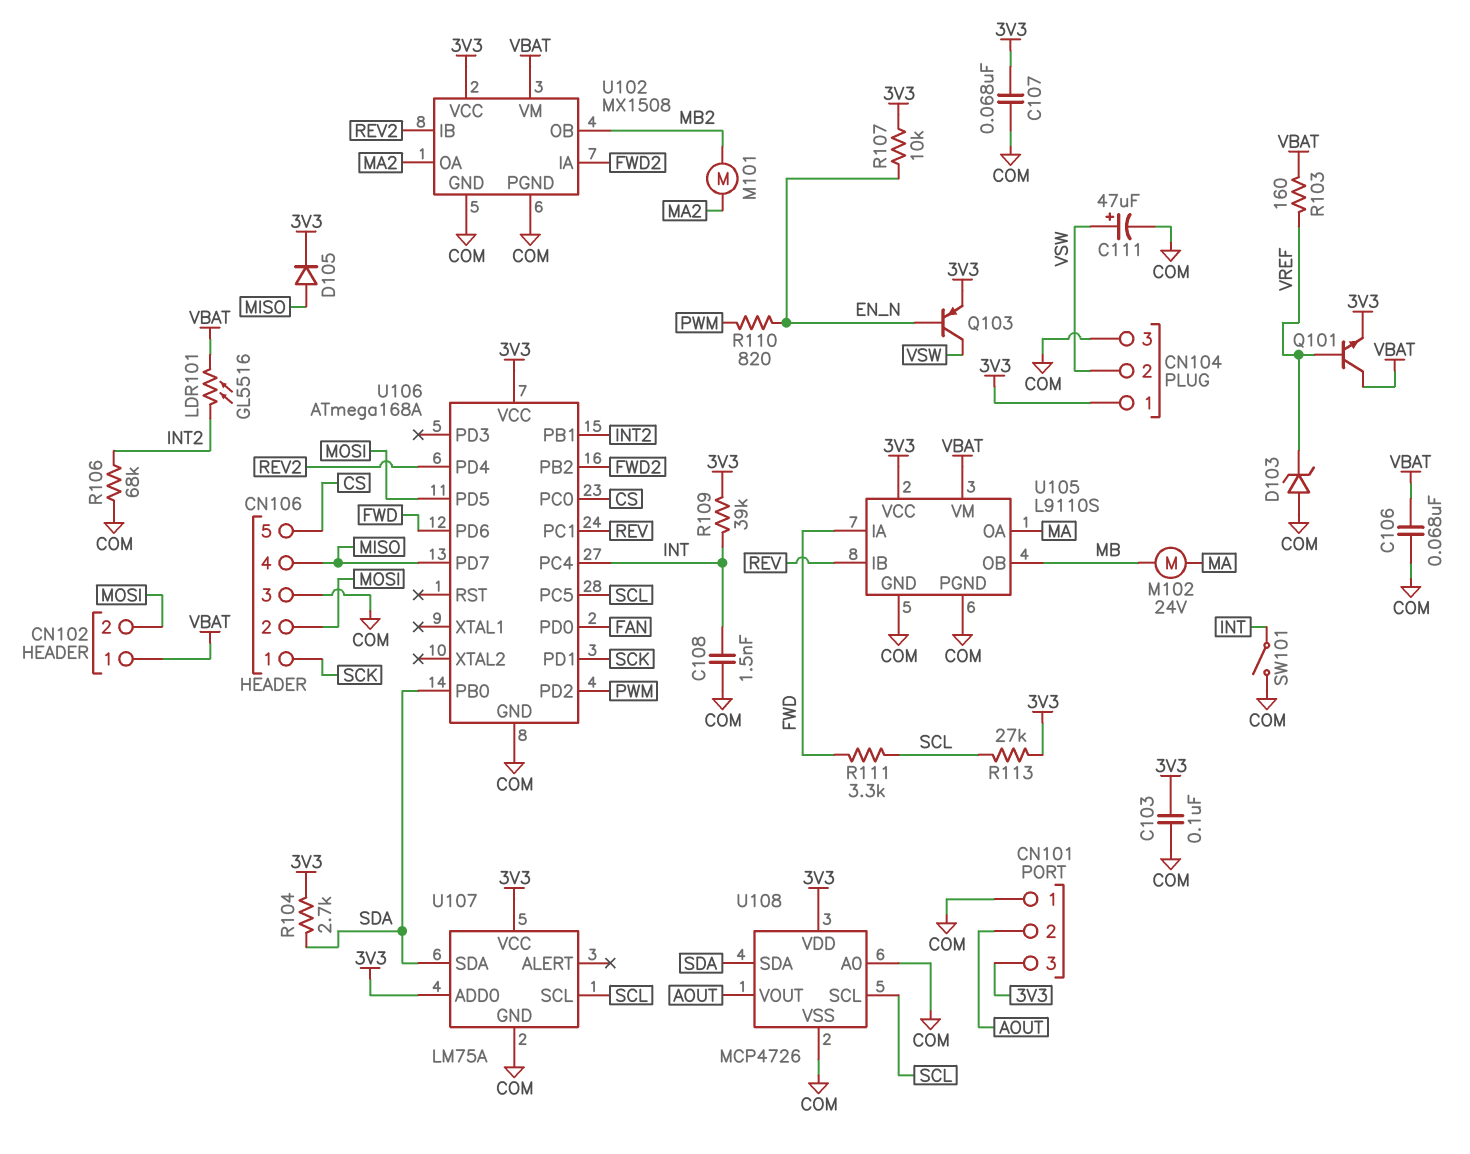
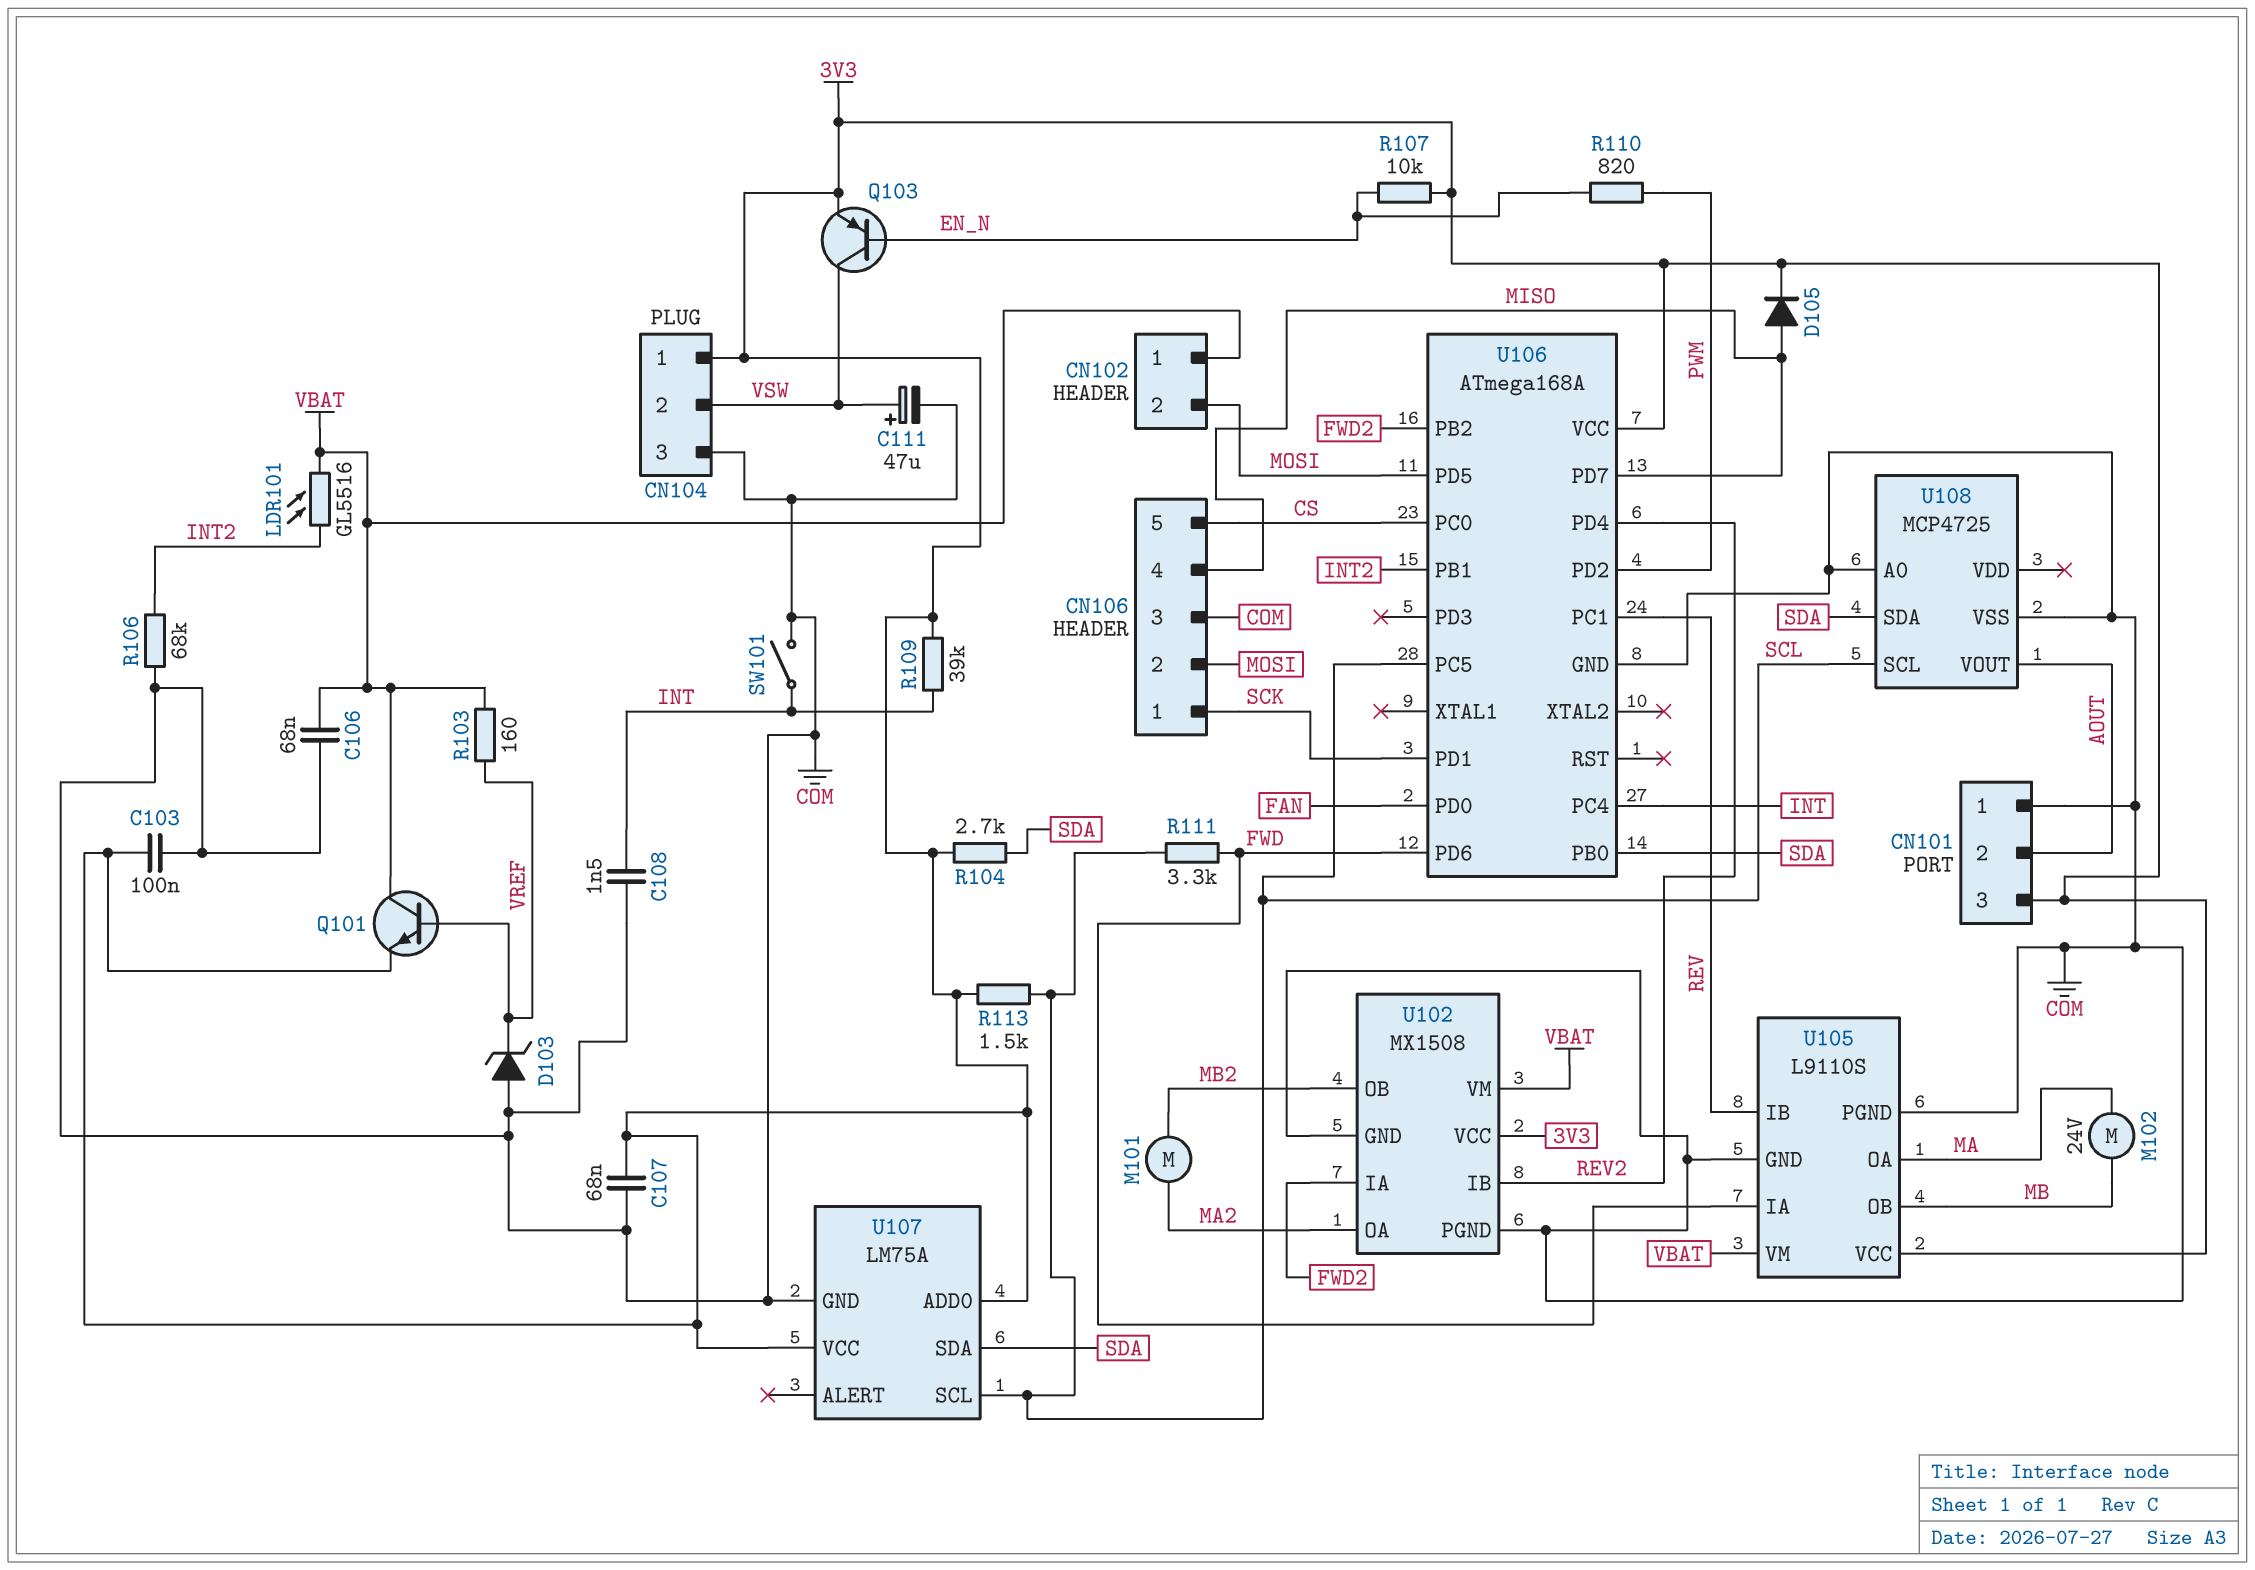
R113: 27k (3V3, SCL) -> 1.5k (3V3, SCL)
U108: MCP4726 -> MCP4725
U108 pin VDD: 3V3 -> none

